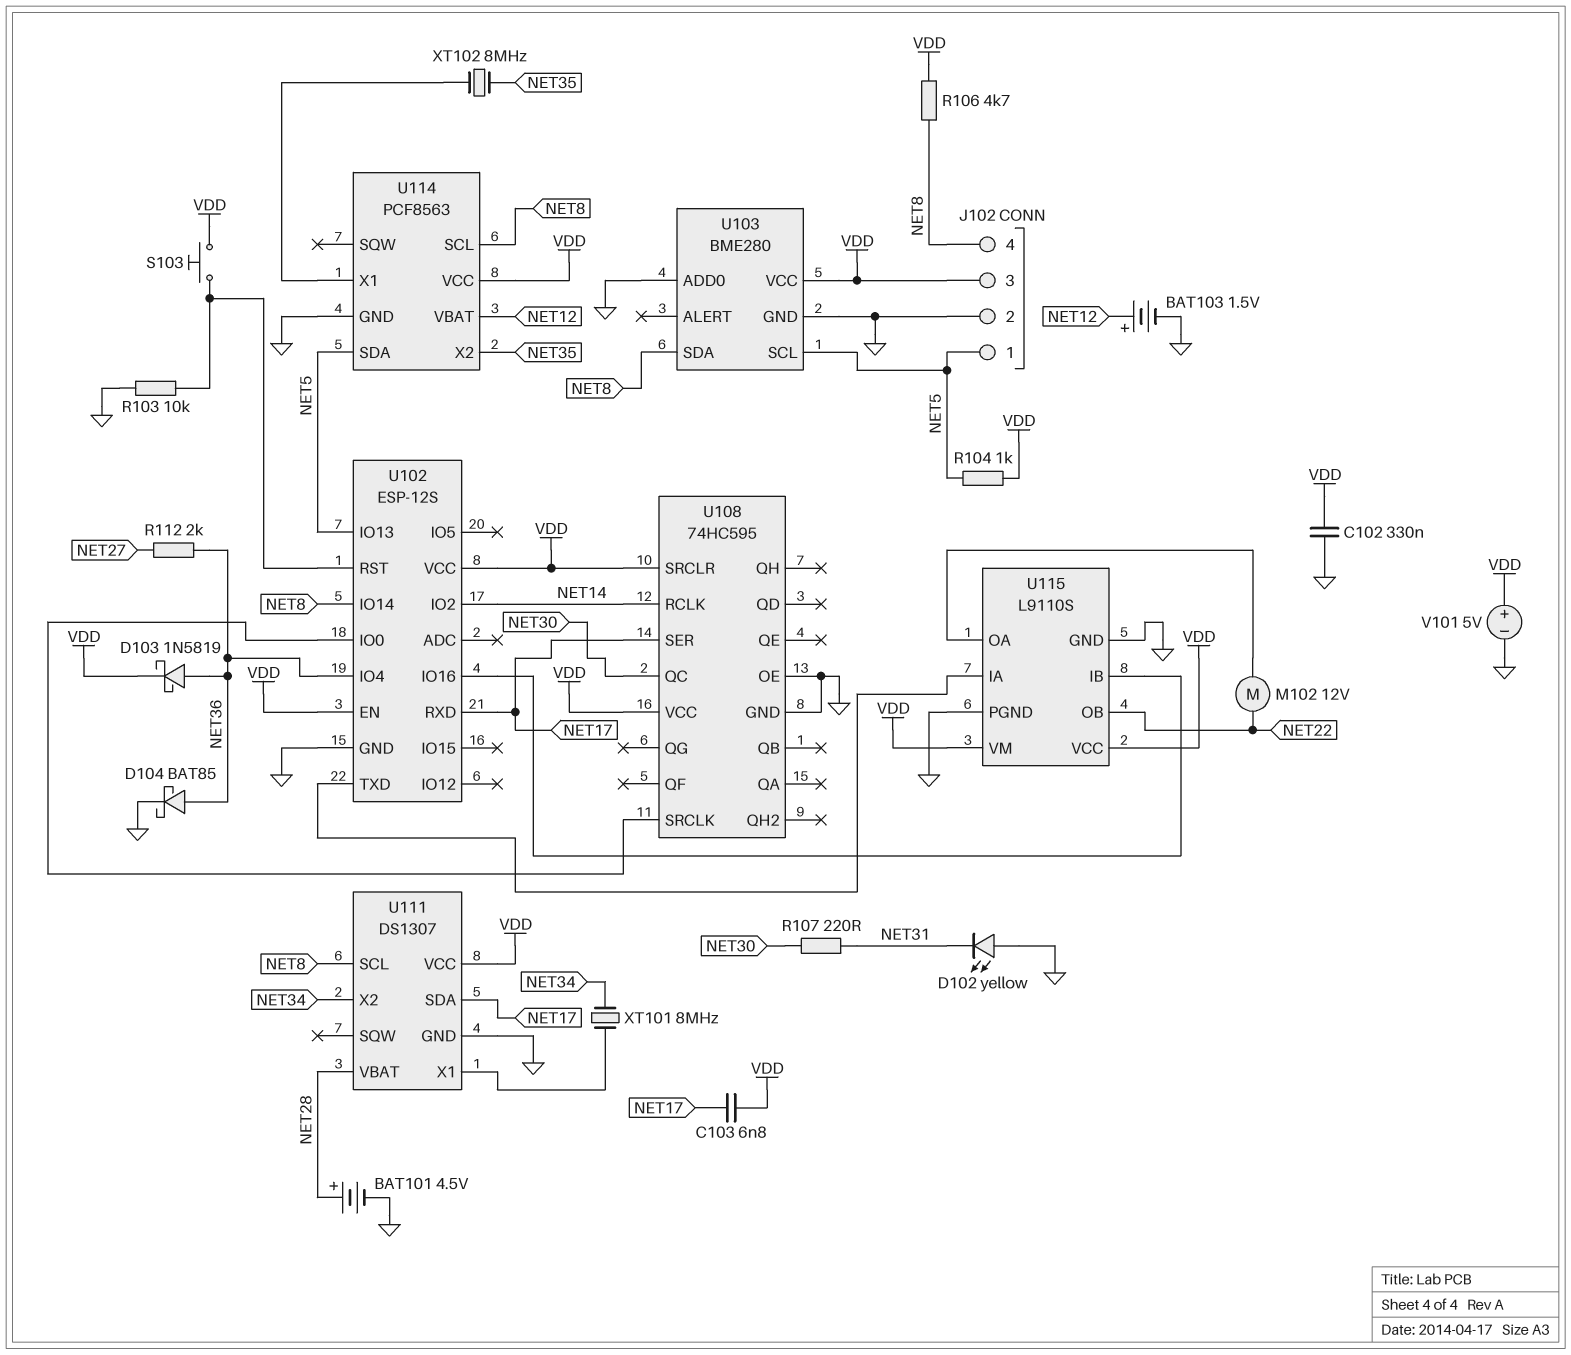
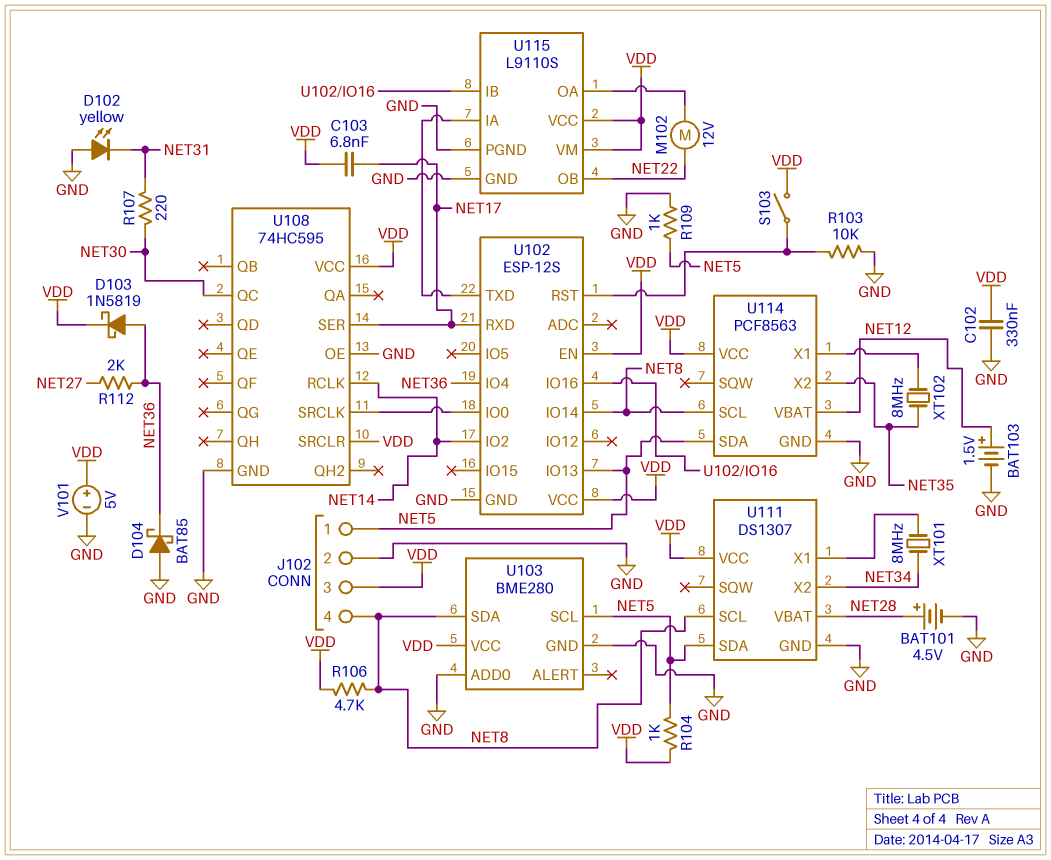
D104: schottky BAT85 (A NET36, K GND) -> schottky BAT85 (A GND, K NET36)
R109: none -> 1k (GND, NET5)
S103: button (U102/RST, VDD) -> switch (U102/RST, VDD)
U111 pin SDA: NET17 -> NET5

